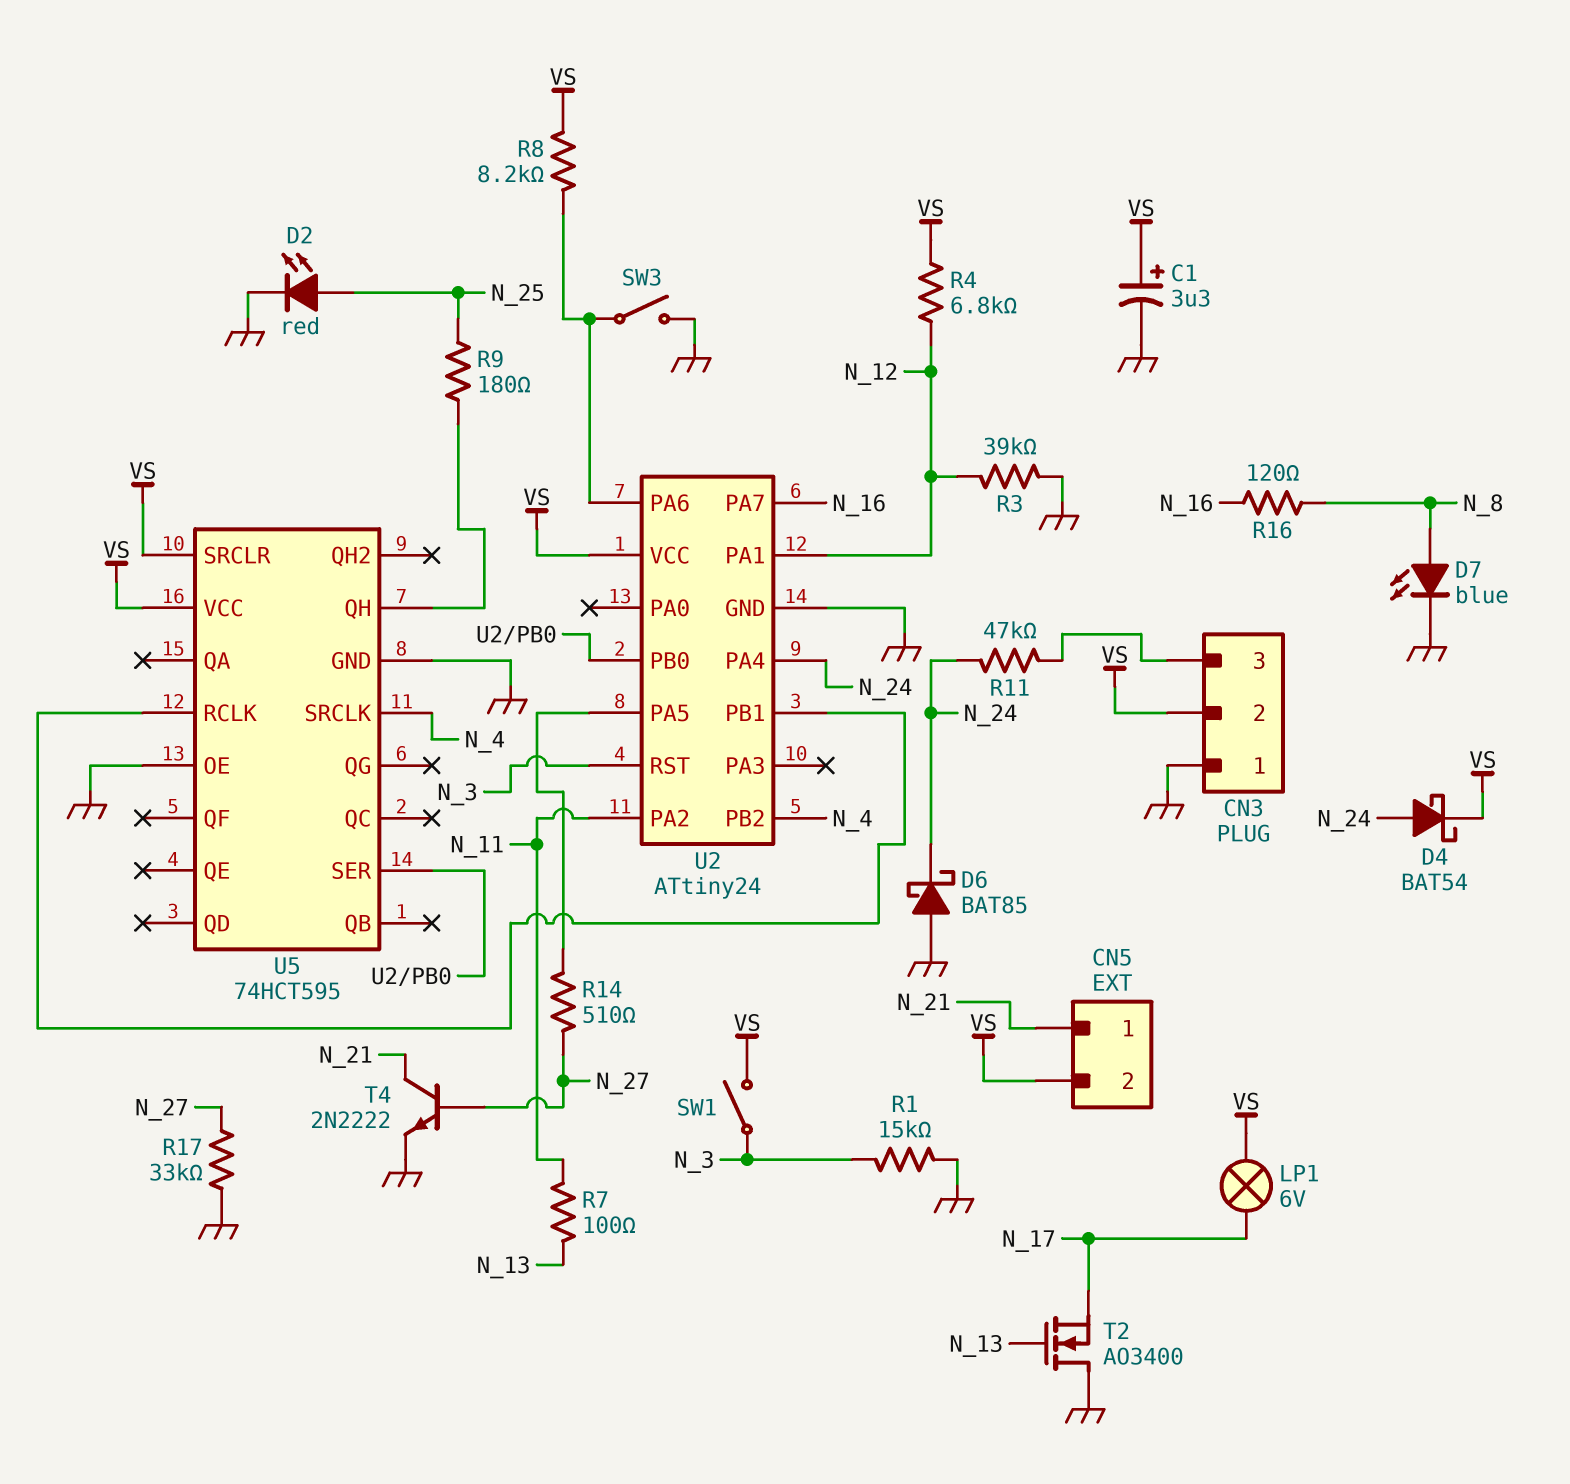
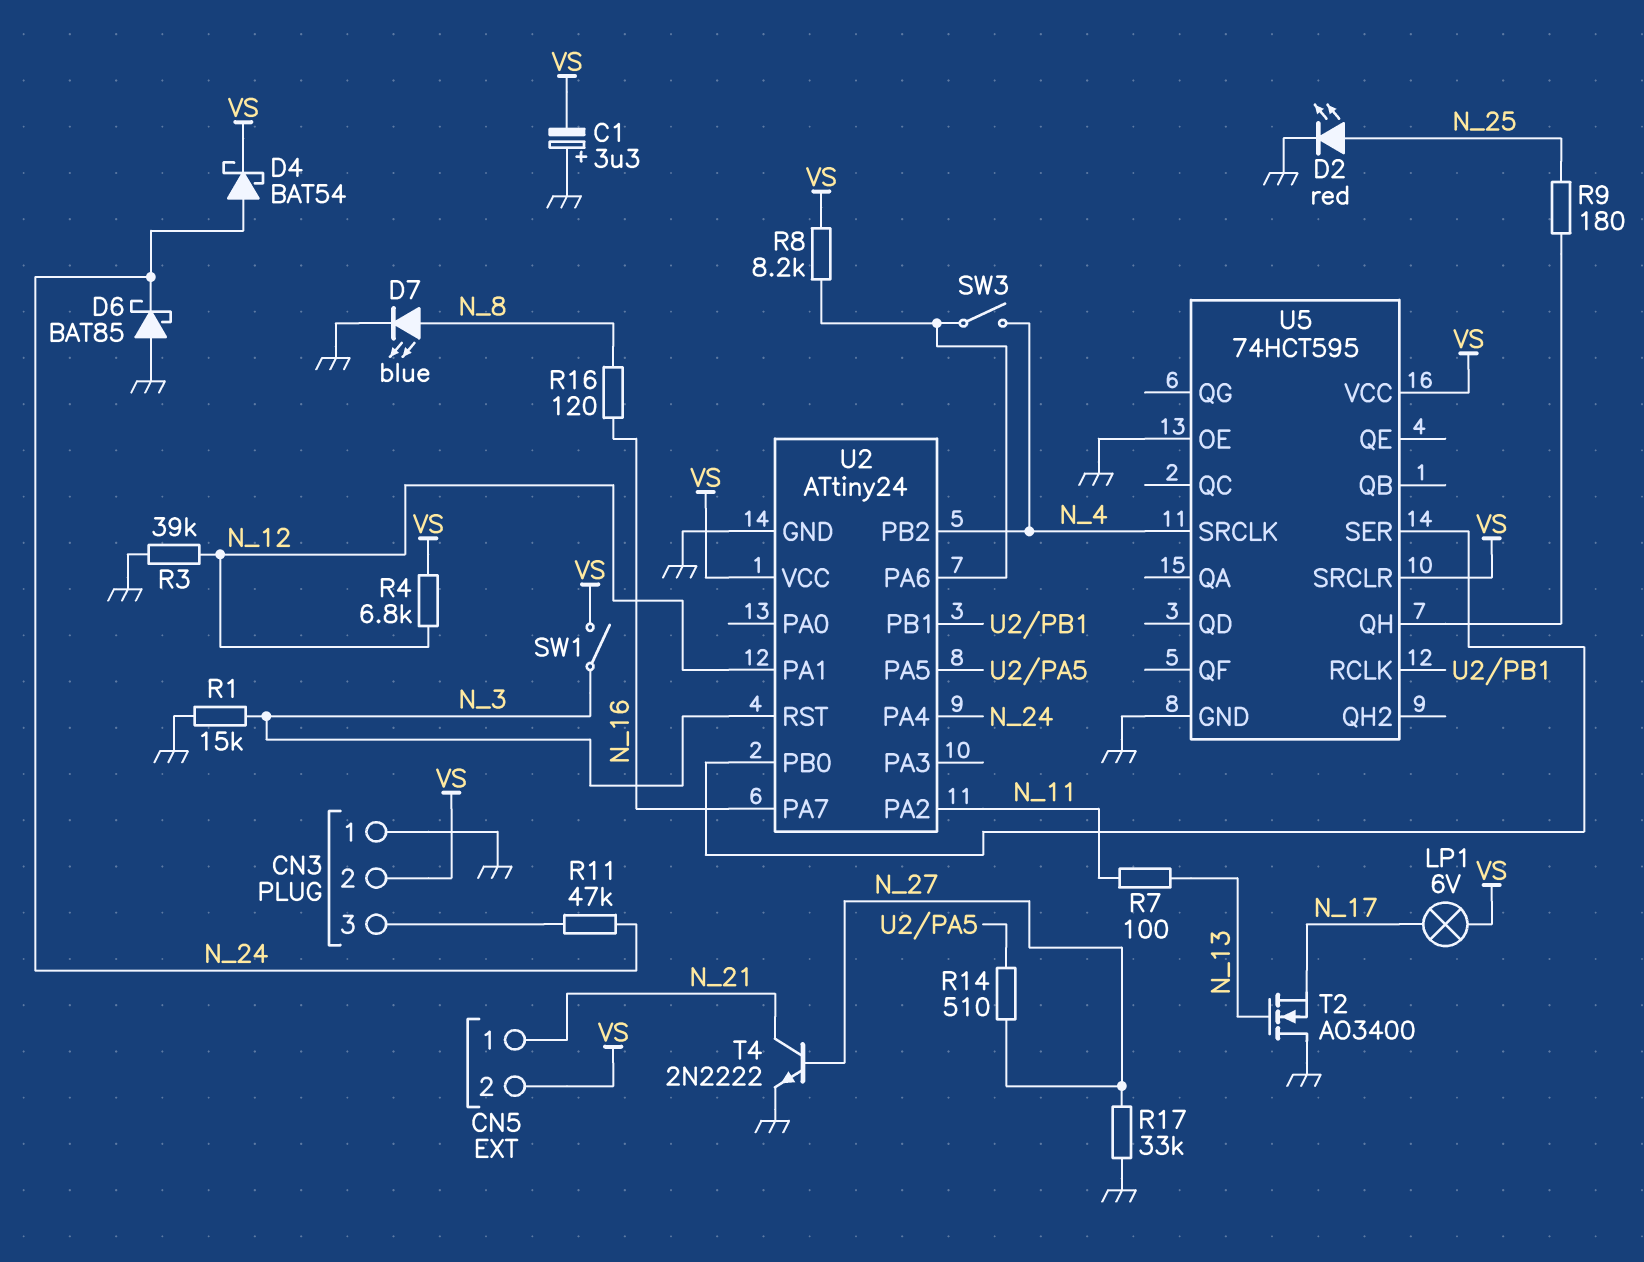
C1: 3.3uF (plus VS, minus GND) -> 3.3uF (plus GND, minus VS)
SW3: switch (GND, U2/PA6) -> switch (N_4, U2/PA6)

